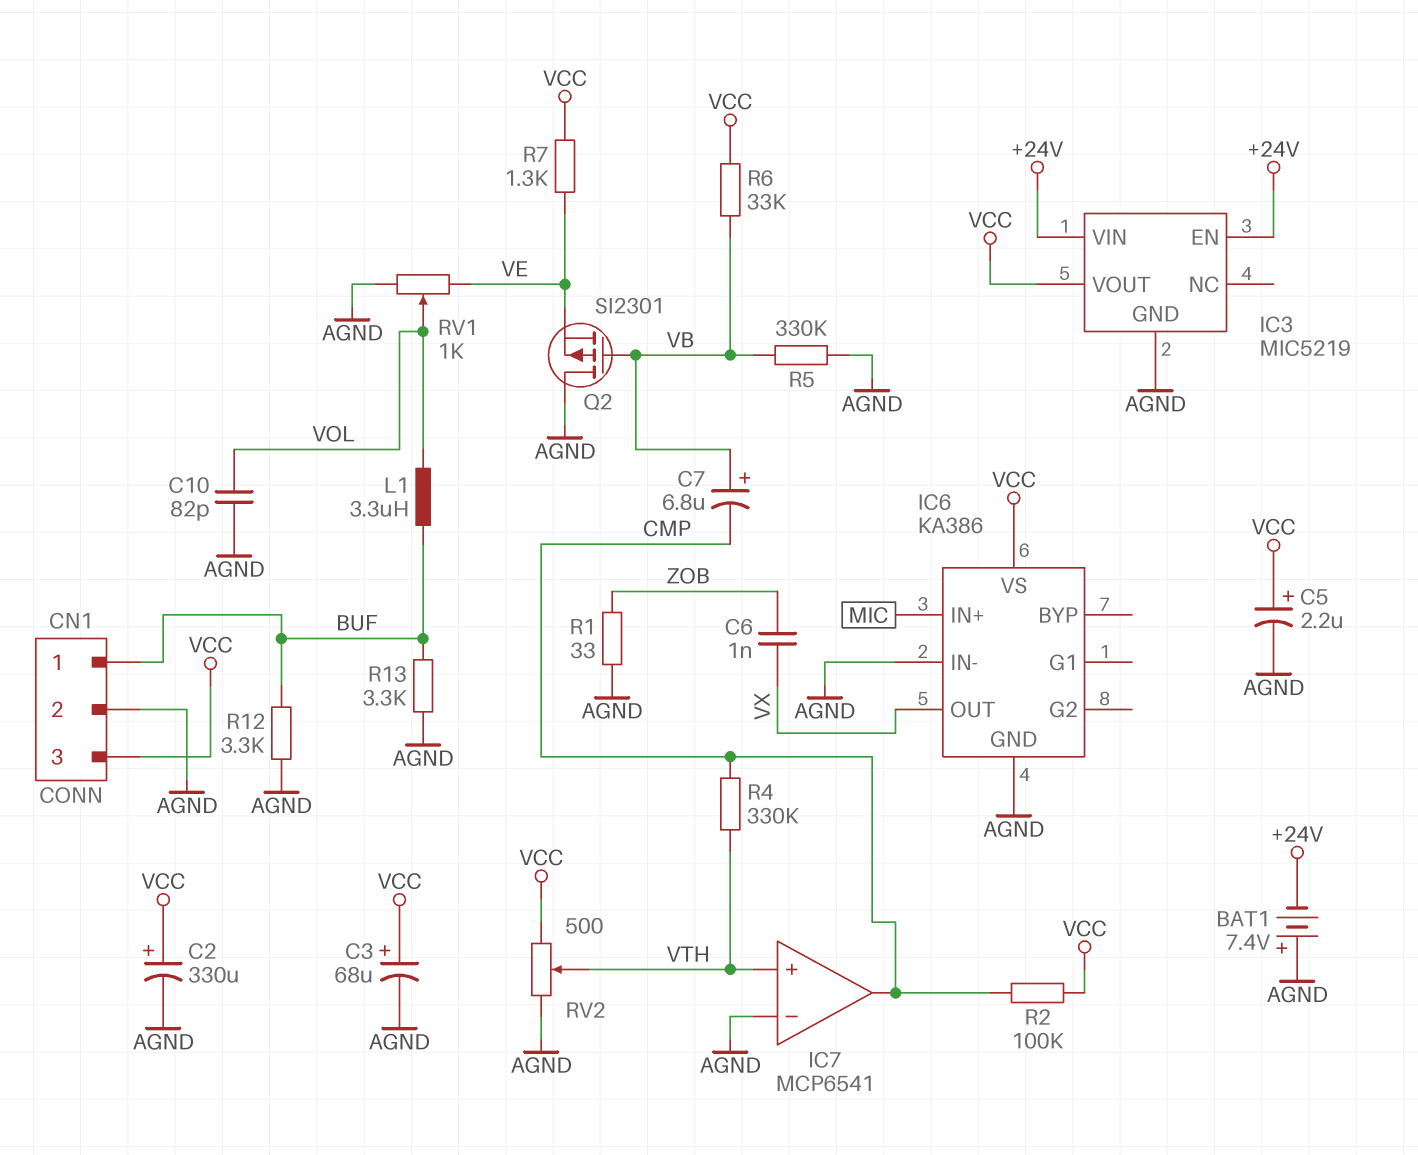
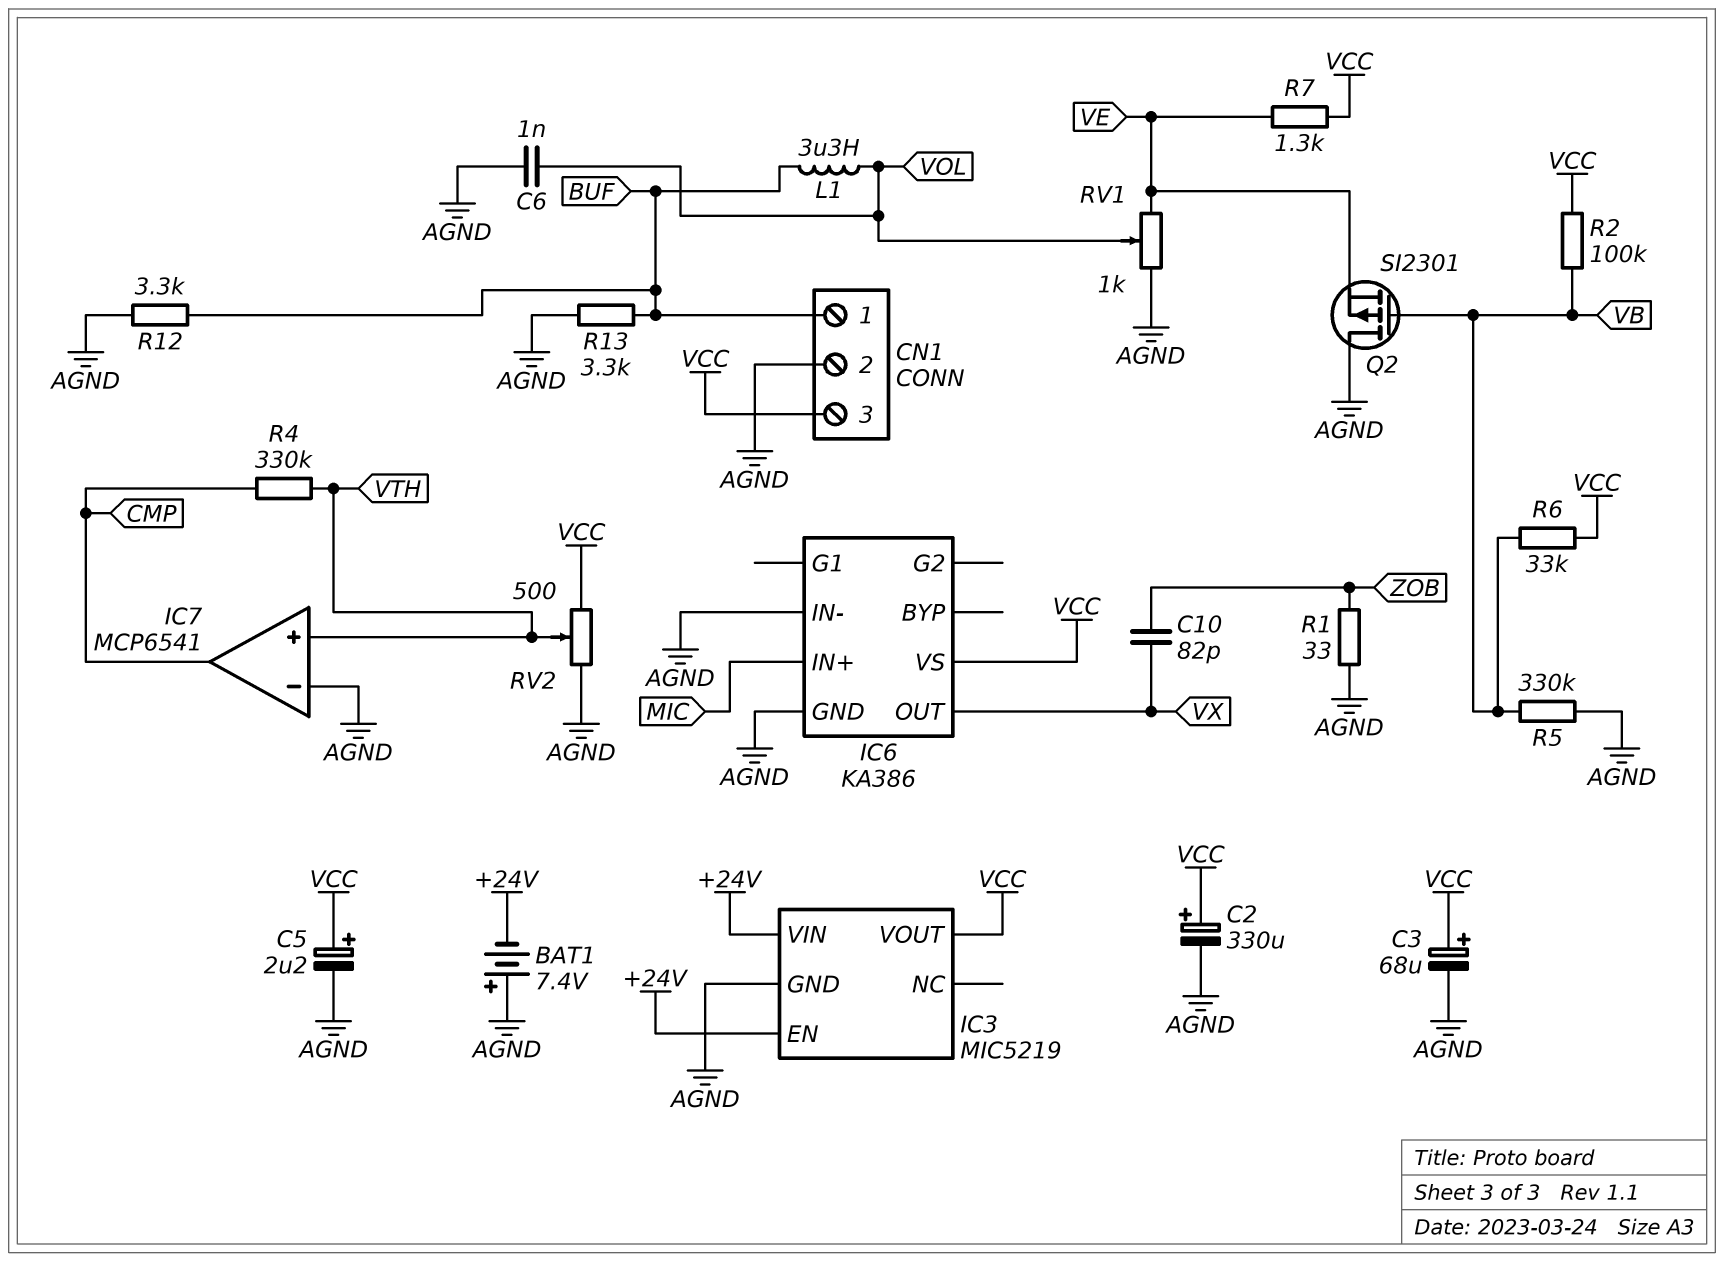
C6: 1nF (VX, ZOB) -> 1nF (AGND, VOL)
C7: 6.8uF (plus VB, minus CMP) -> none
C10: 82pF (AGND, VOL) -> 82pF (VX, ZOB)
R2: 100k (CMP, VCC) -> 100k (VB, VCC)

